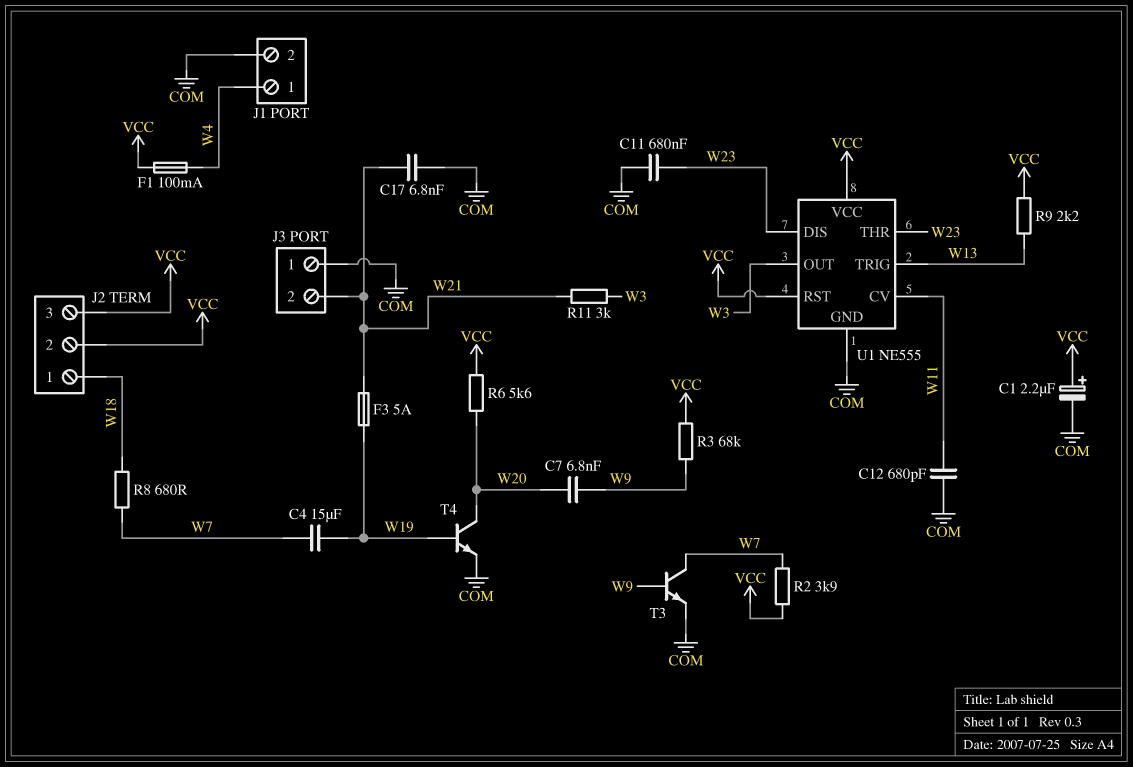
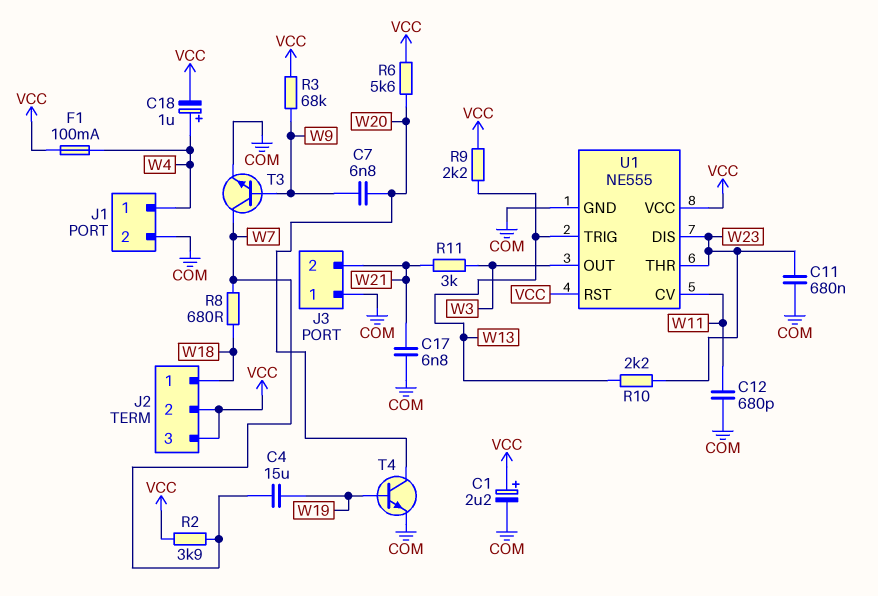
C18: none -> 1uF (plus W4, minus VCC)
F3: 5A (W19, W21) -> none
R10: none -> 2.2k (W13, W23)

